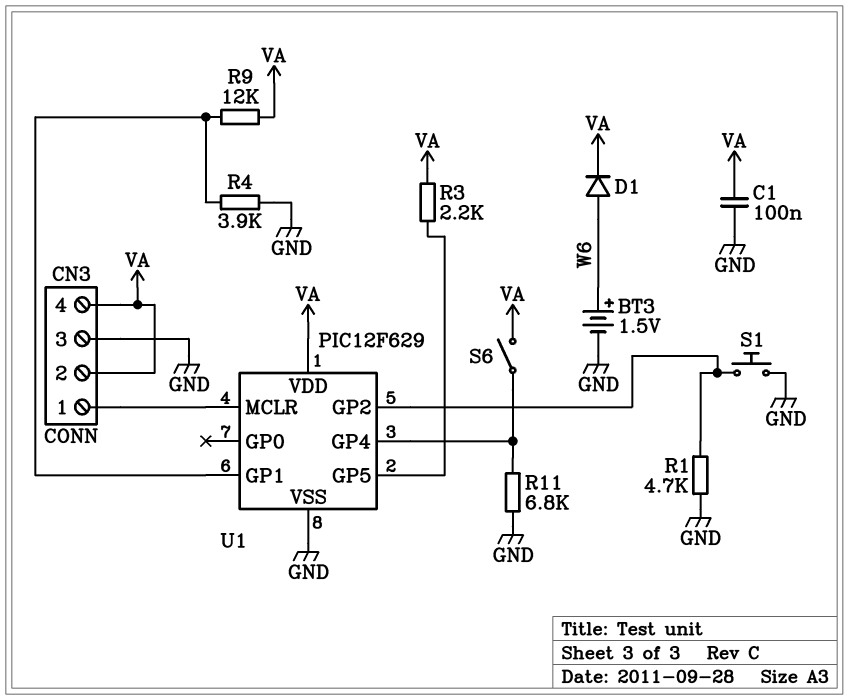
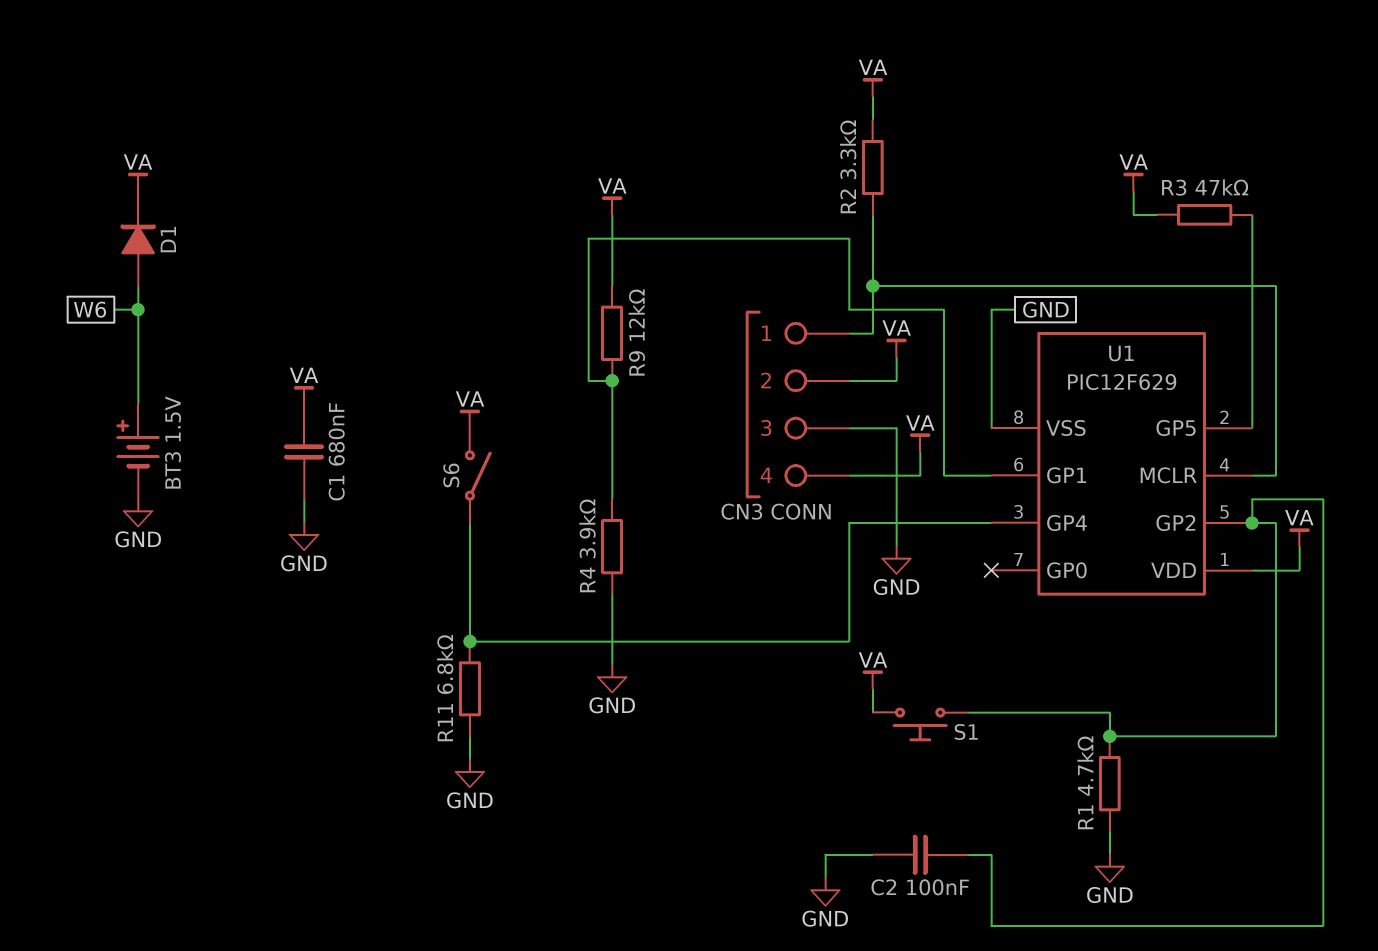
C1: 100nF (GND, VA) -> 680nF (GND, VA)
C2: none -> 100nF (GND, U1/GP2)
R2: none -> 3.3k (CN3/1, VA)
R3: 2.2k (U1/GP5, VA) -> 47k (U1/GP5, VA)
S1: button (GND, U1/GP2) -> button (U1/GP2, VA)

